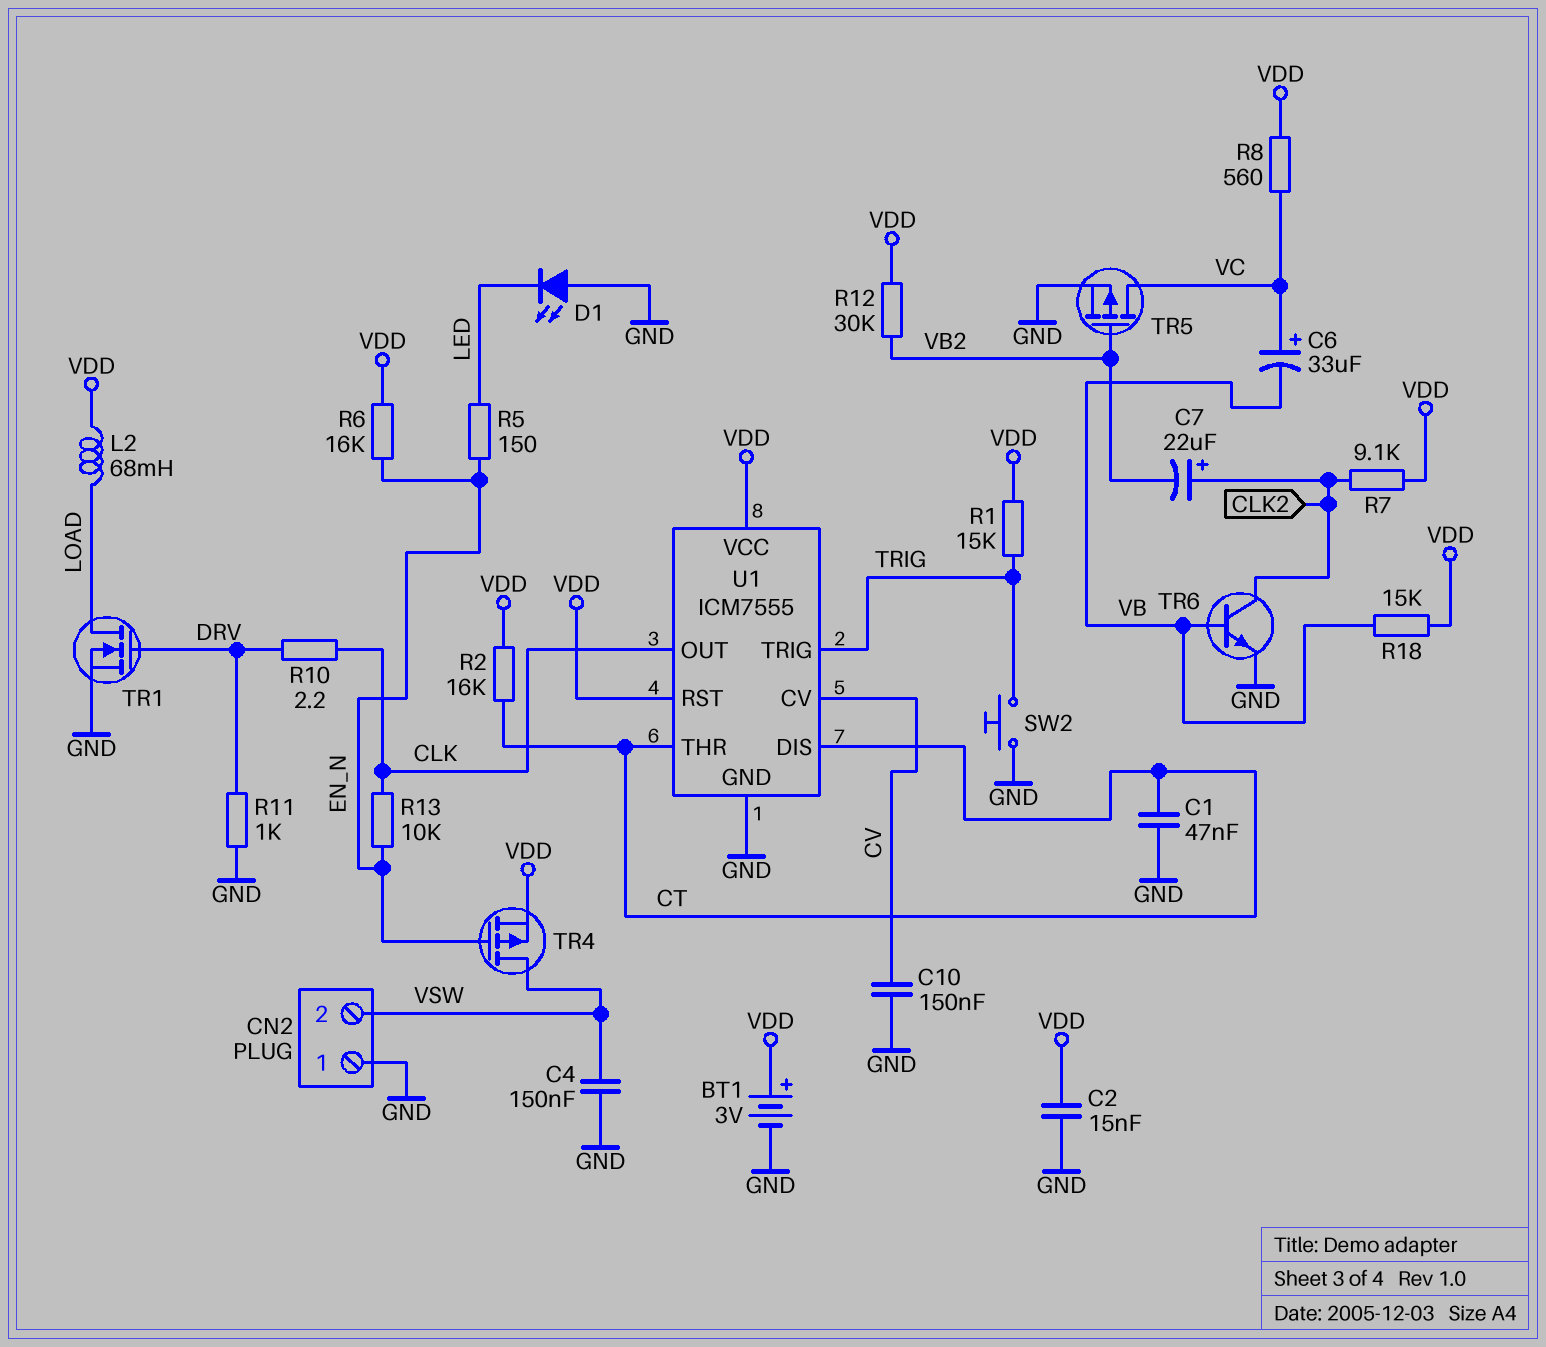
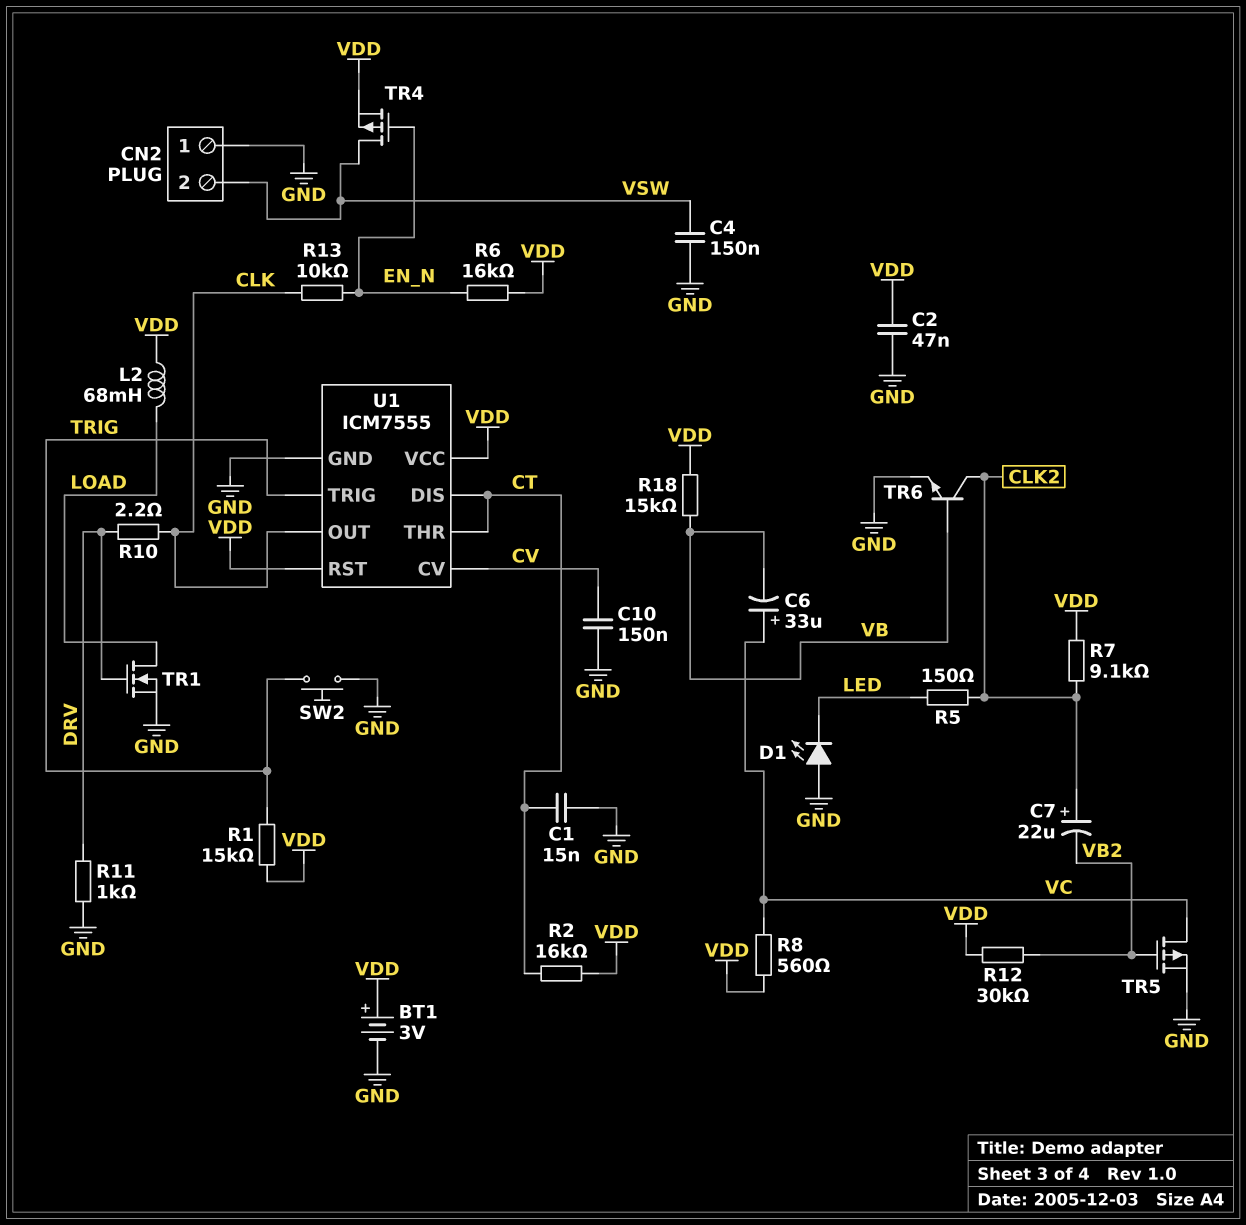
C1: 47nF (CT, GND) -> 15nF (CT, GND)
C2: 15nF (GND, VDD) -> 47nF (GND, VDD)
R5: 150 (EN_N, LED) -> 150 (CLK2, LED)

